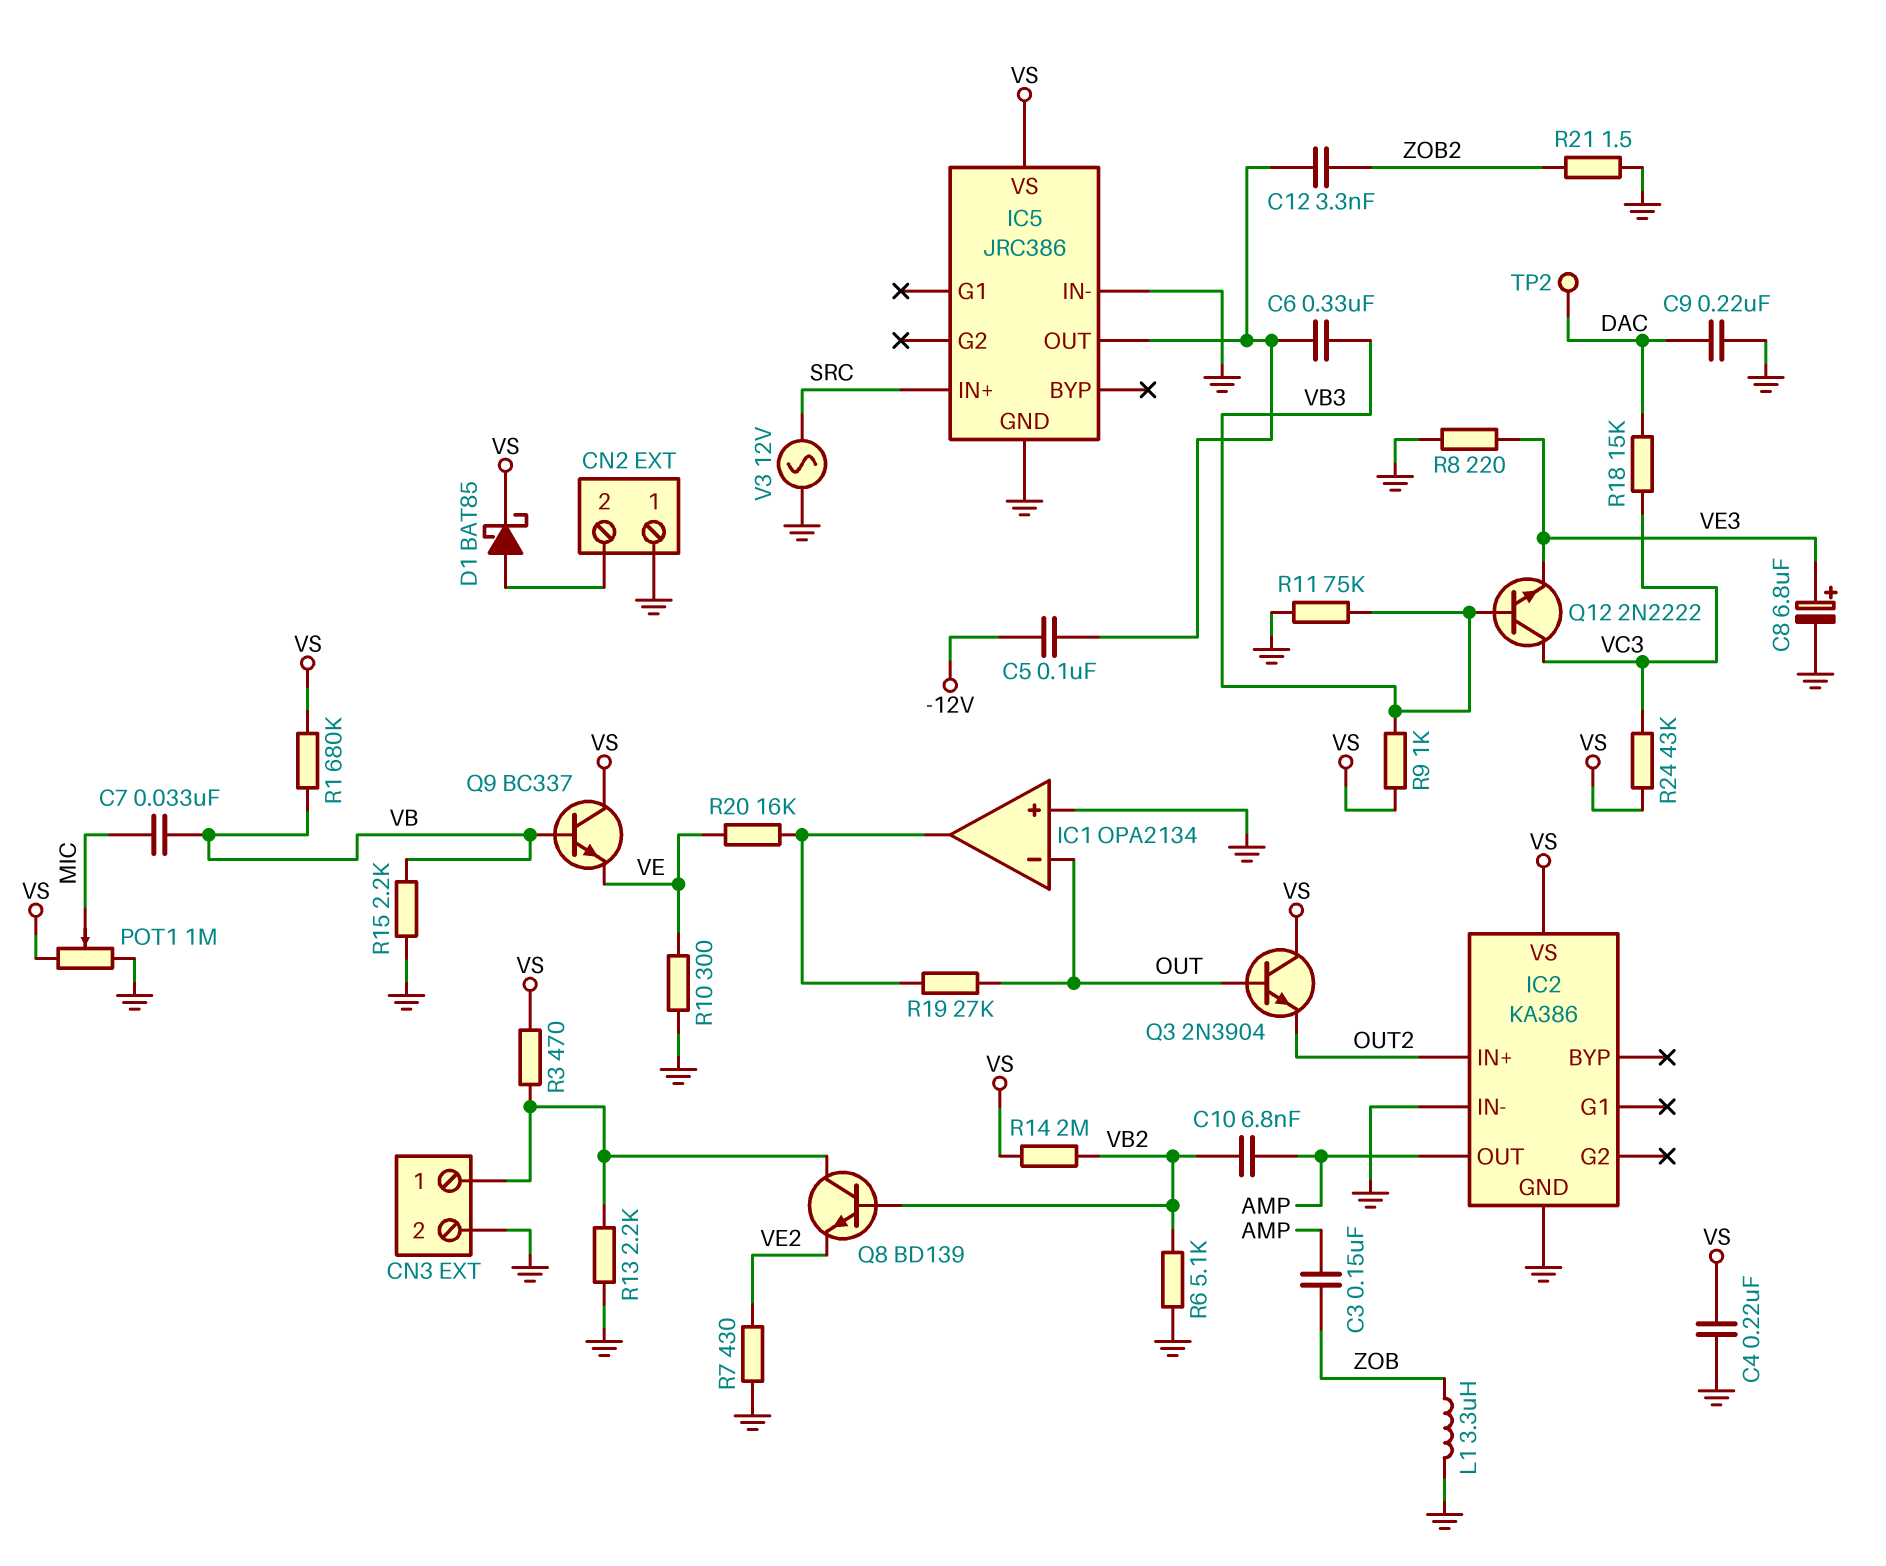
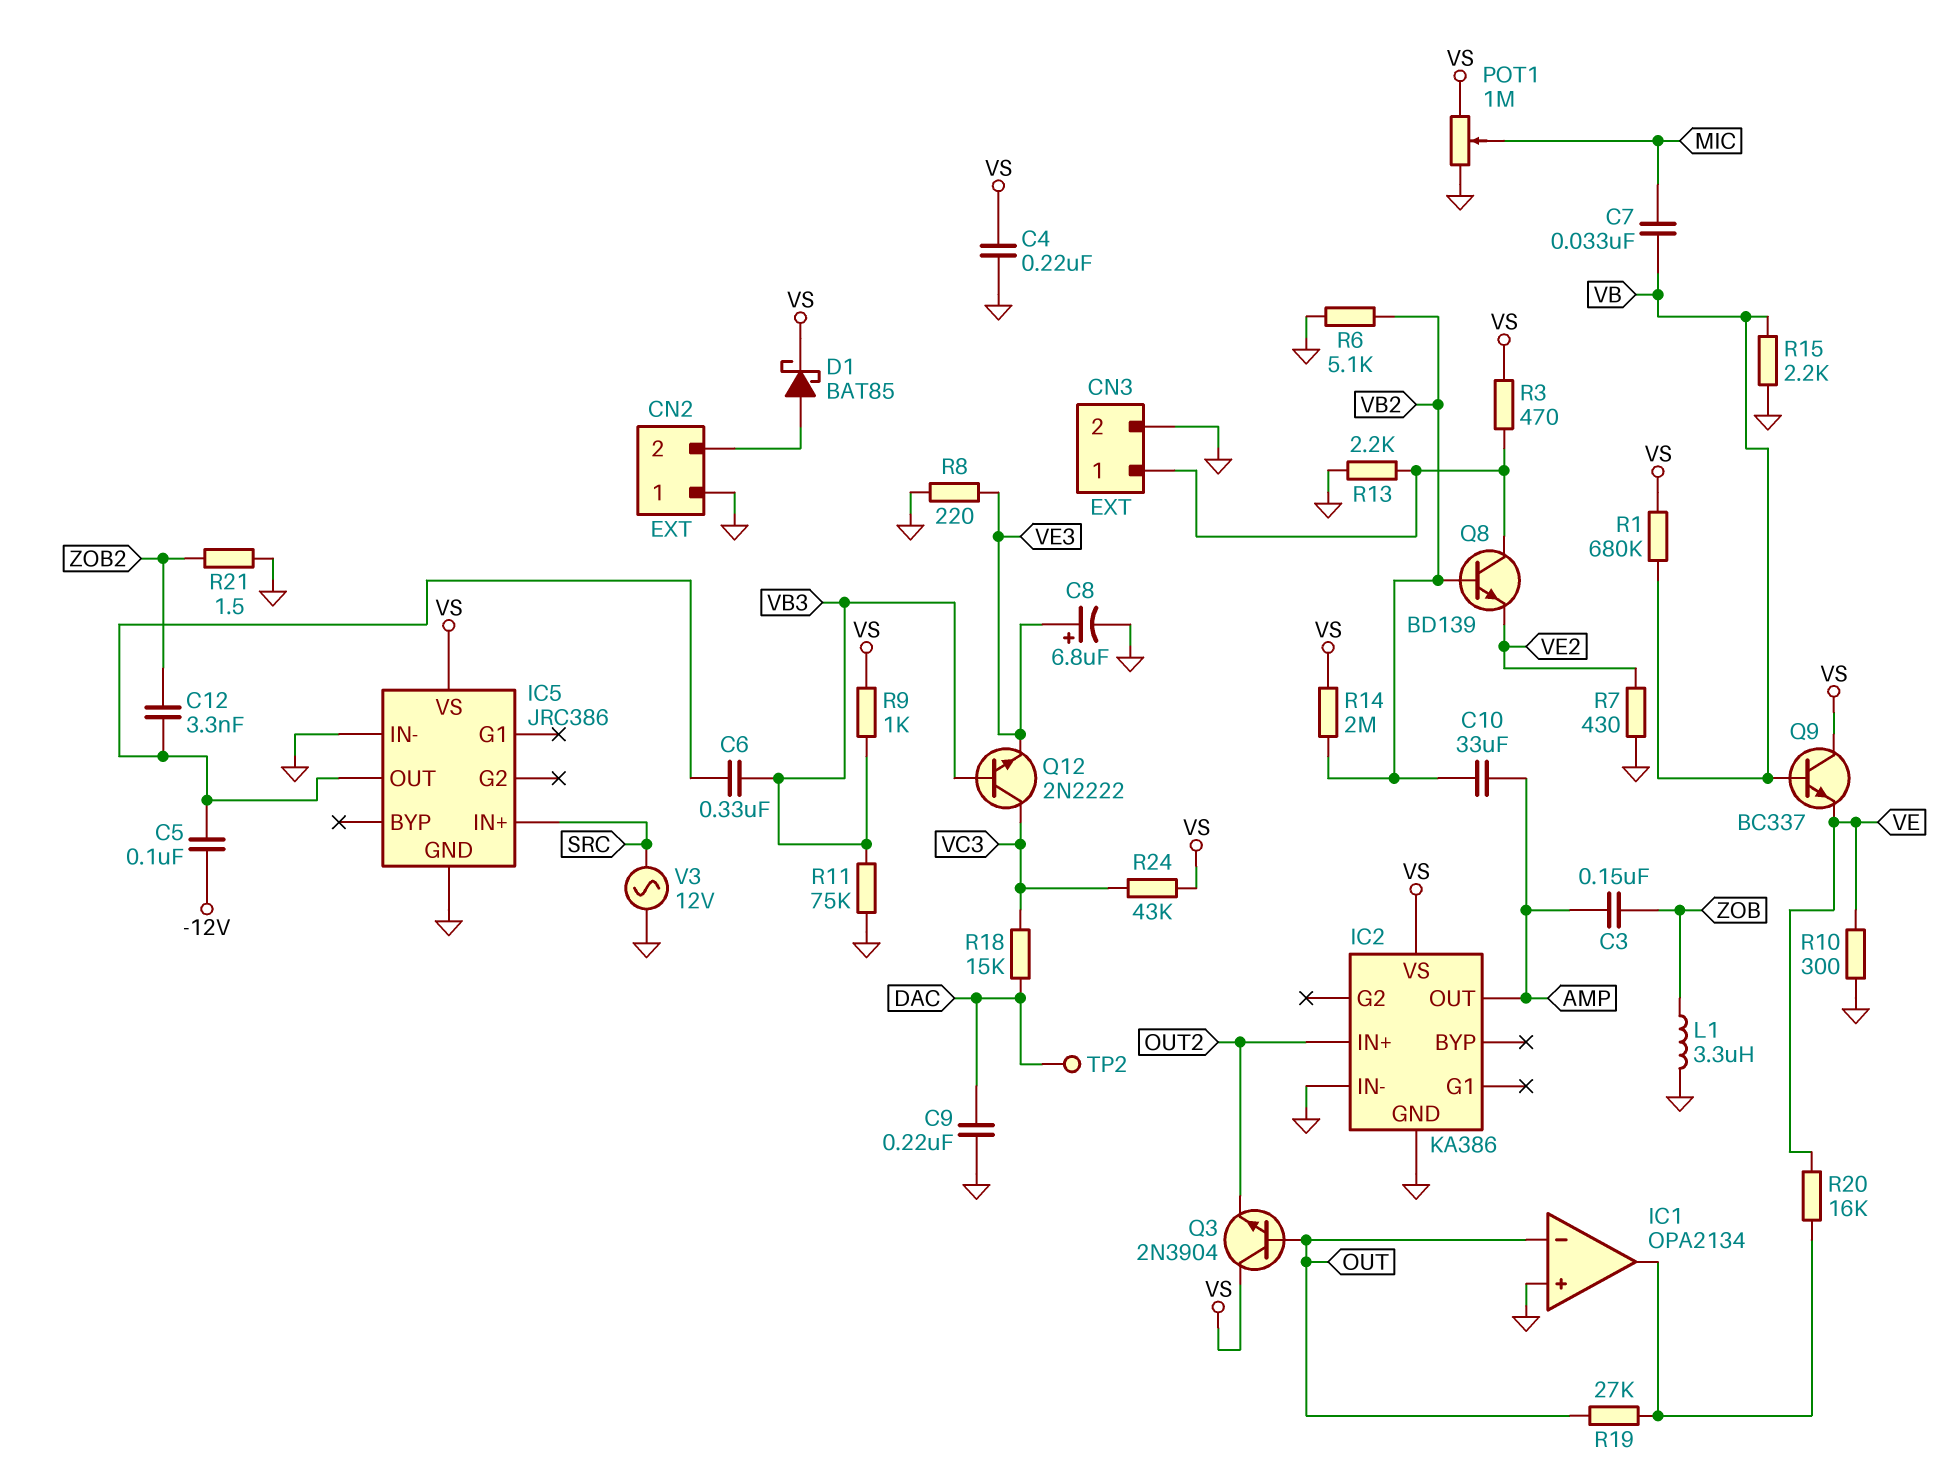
C10: 6.8nF (AMP, VB2) -> 33uF (AMP, VB2)

